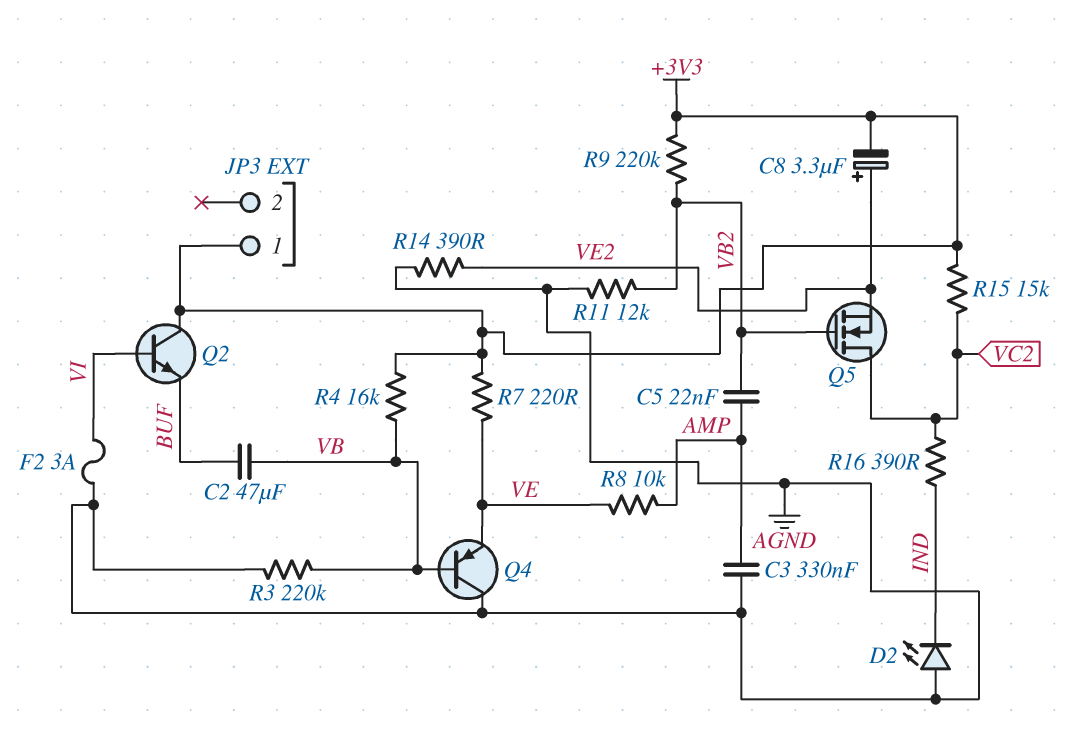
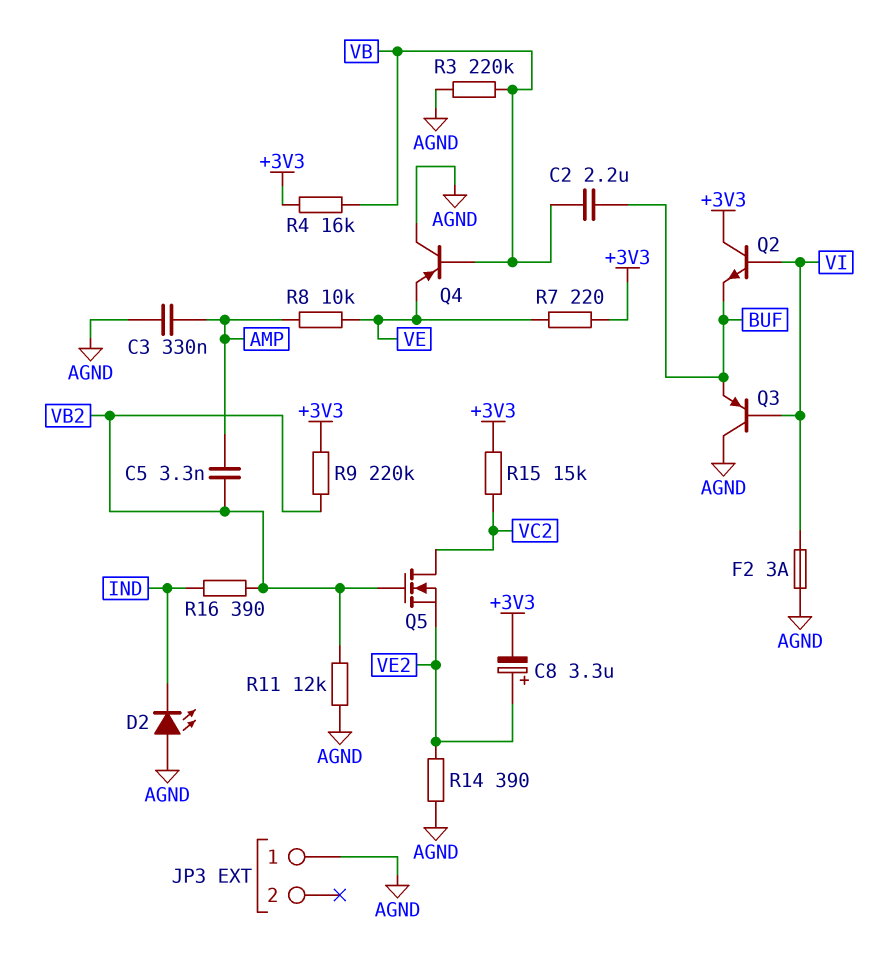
C2: 47uF (BUF, VB) -> 2.2uF (BUF, VB)
C5: 22nF (AMP, VB2) -> 3.3nF (AMP, VB2)
JP3 pin 1: +3V3 -> AGND
Q3: none -> PNP (B VI, C AGND, E BUF)
R16: 390 (IND, VC2) -> 390 (IND, VB2)

